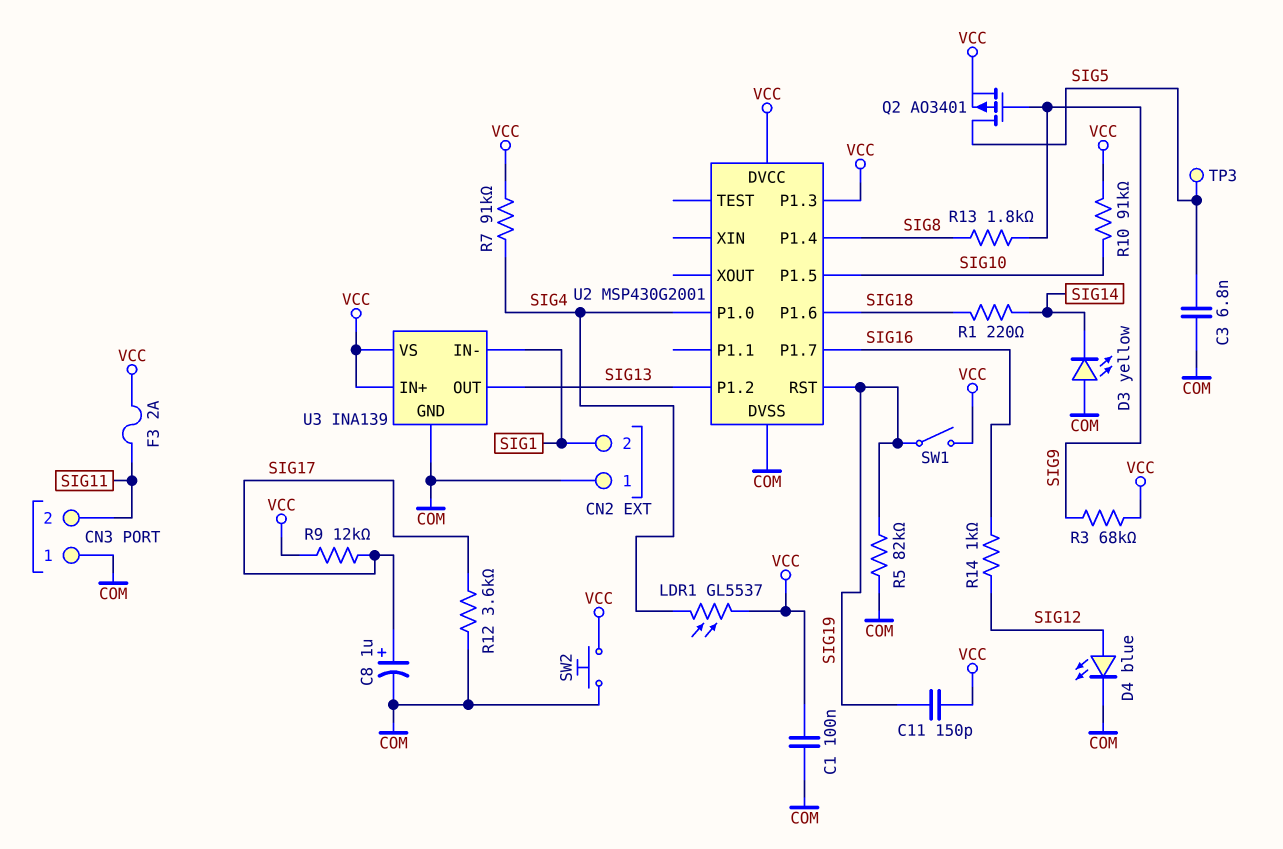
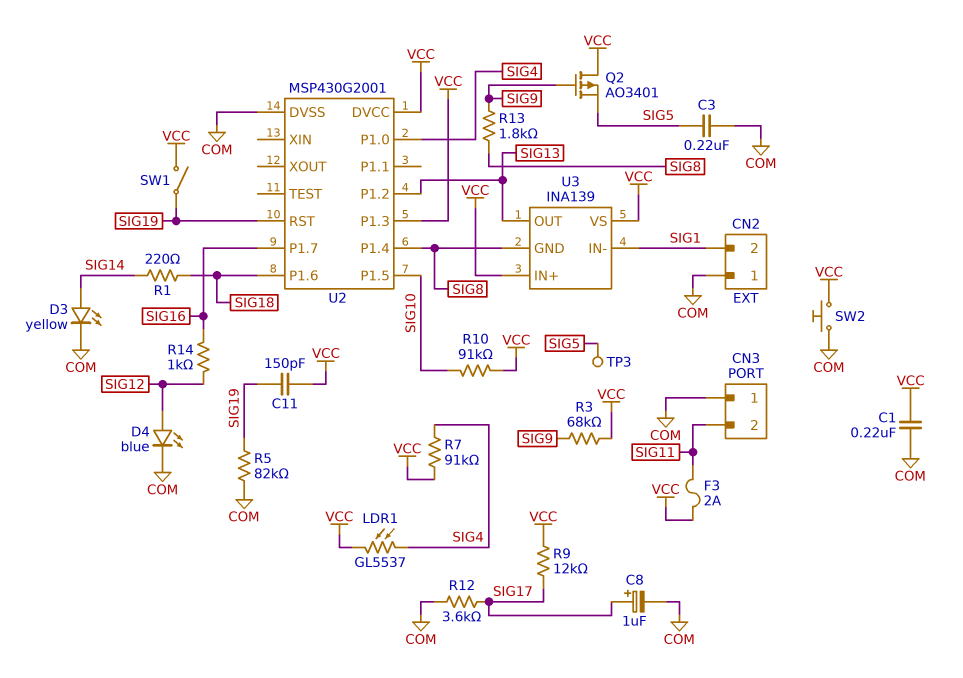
C1: 100nF (COM, VCC) -> 220nF (COM, VCC)
C3: 6.8nF (COM, SIG5) -> 220nF (COM, SIG5)
D3: LED yellow (A COM, K SIG14) -> LED yellow (A SIG14, K COM)
Q2: PMOS AO3401 (G SIG9, D SIG5, S VCC) -> PMOS AO3401 (G SIG9, D VCC, S SIG5)
U3 pin GND: COM -> SIG8

